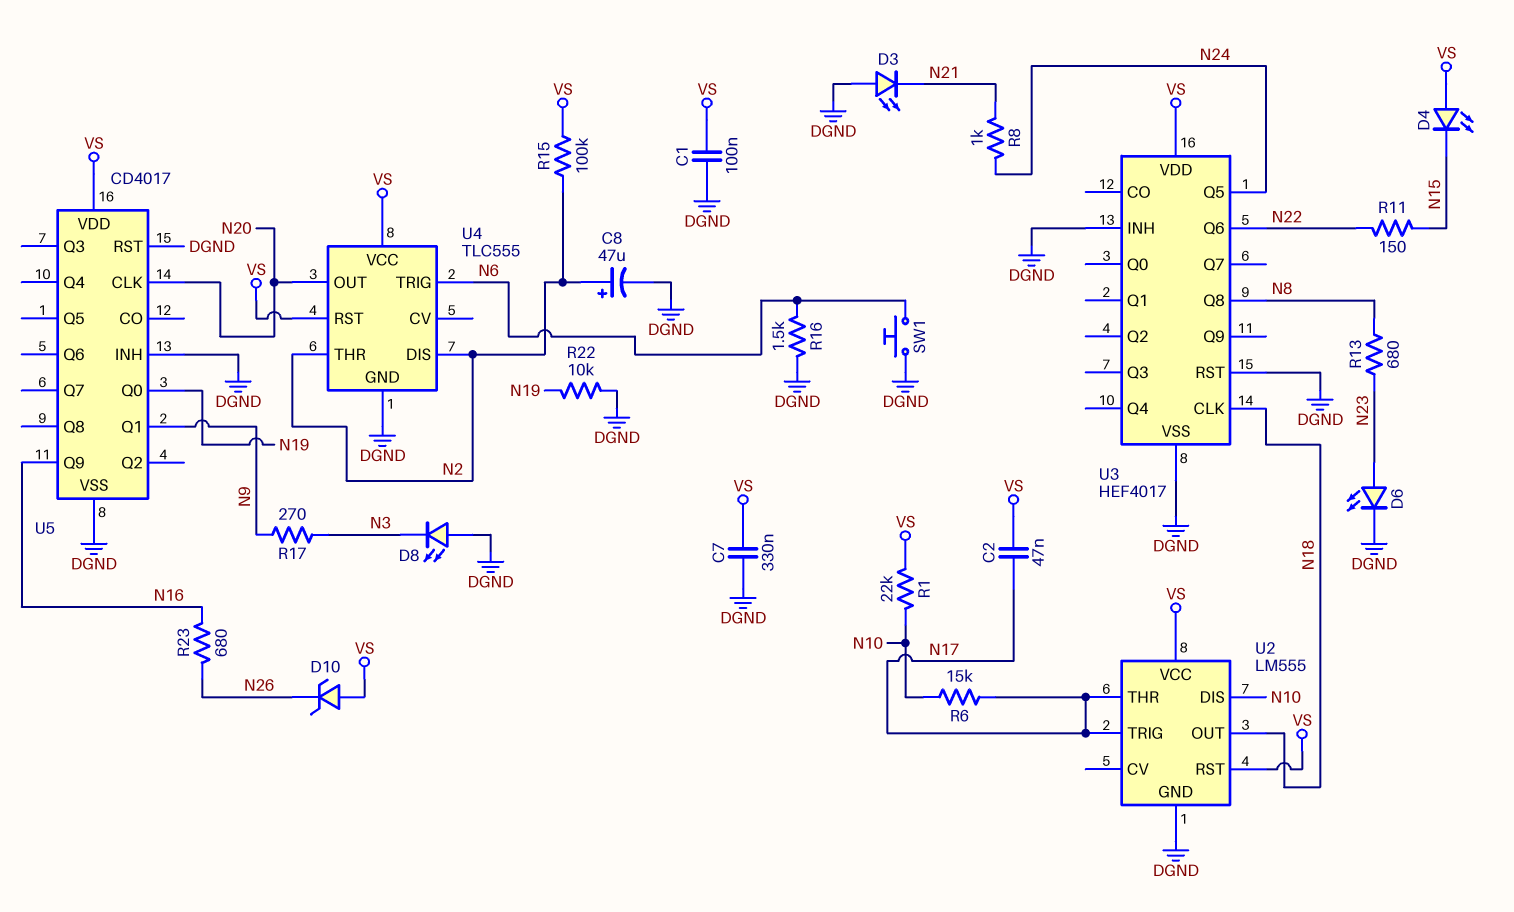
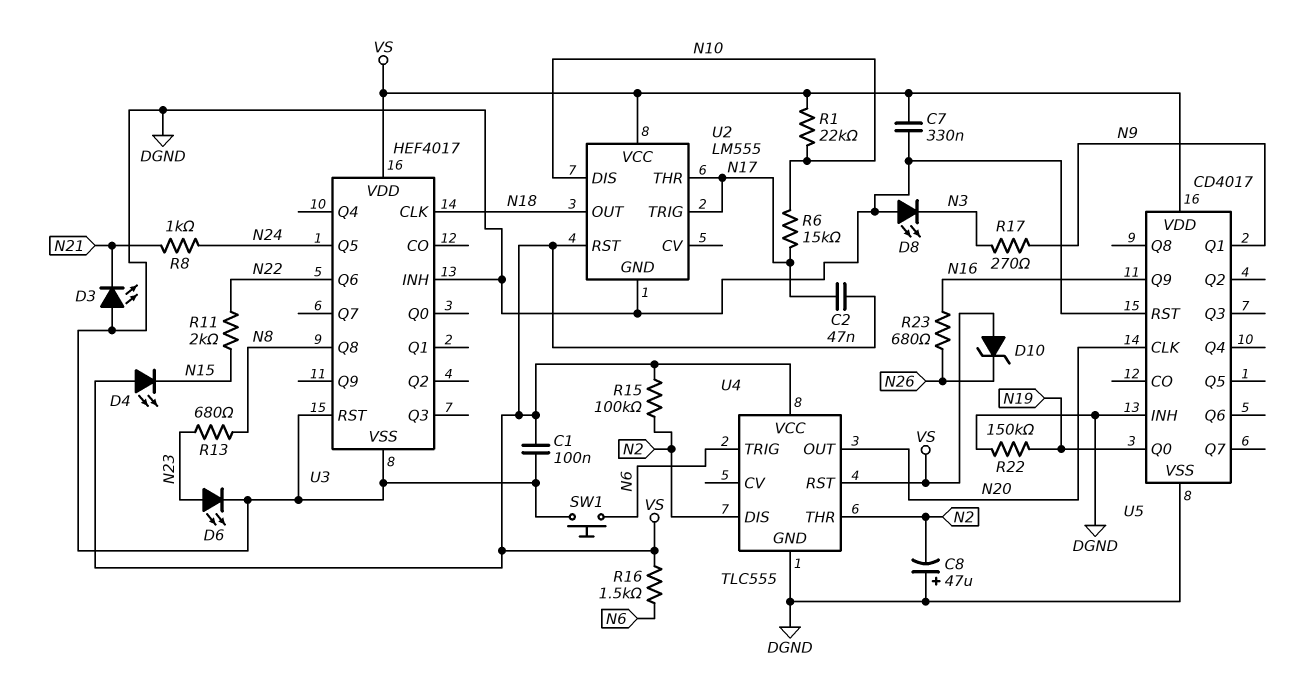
C8: 47uF (plus N2, minus DGND) -> 47uF (plus DGND, minus N2)
R11: 150 (N15, N22) -> 2k (N15, N22)
R16: 1.5k (DGND, N6) -> 1.5k (N6, VS)
R22: 10k (DGND, N19) -> 150k (DGND, N19)

